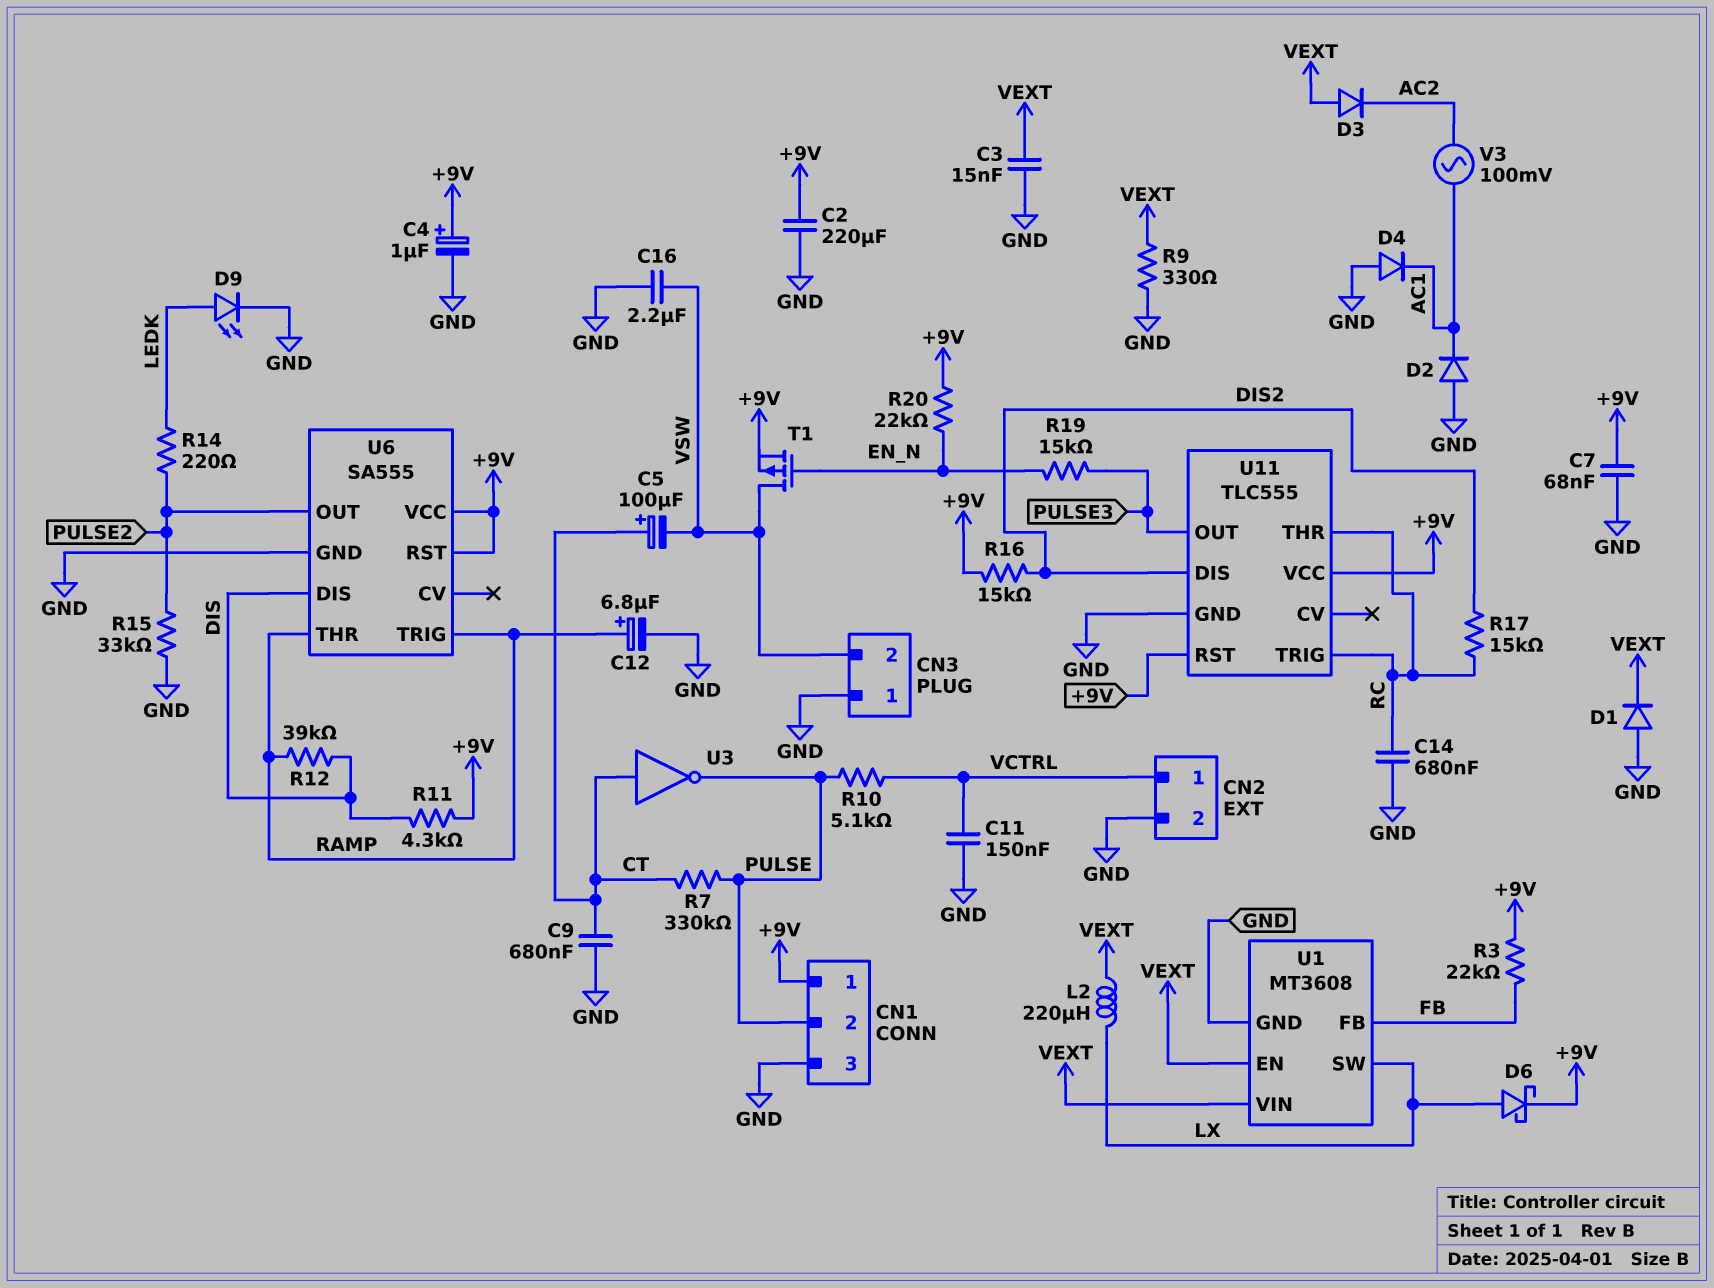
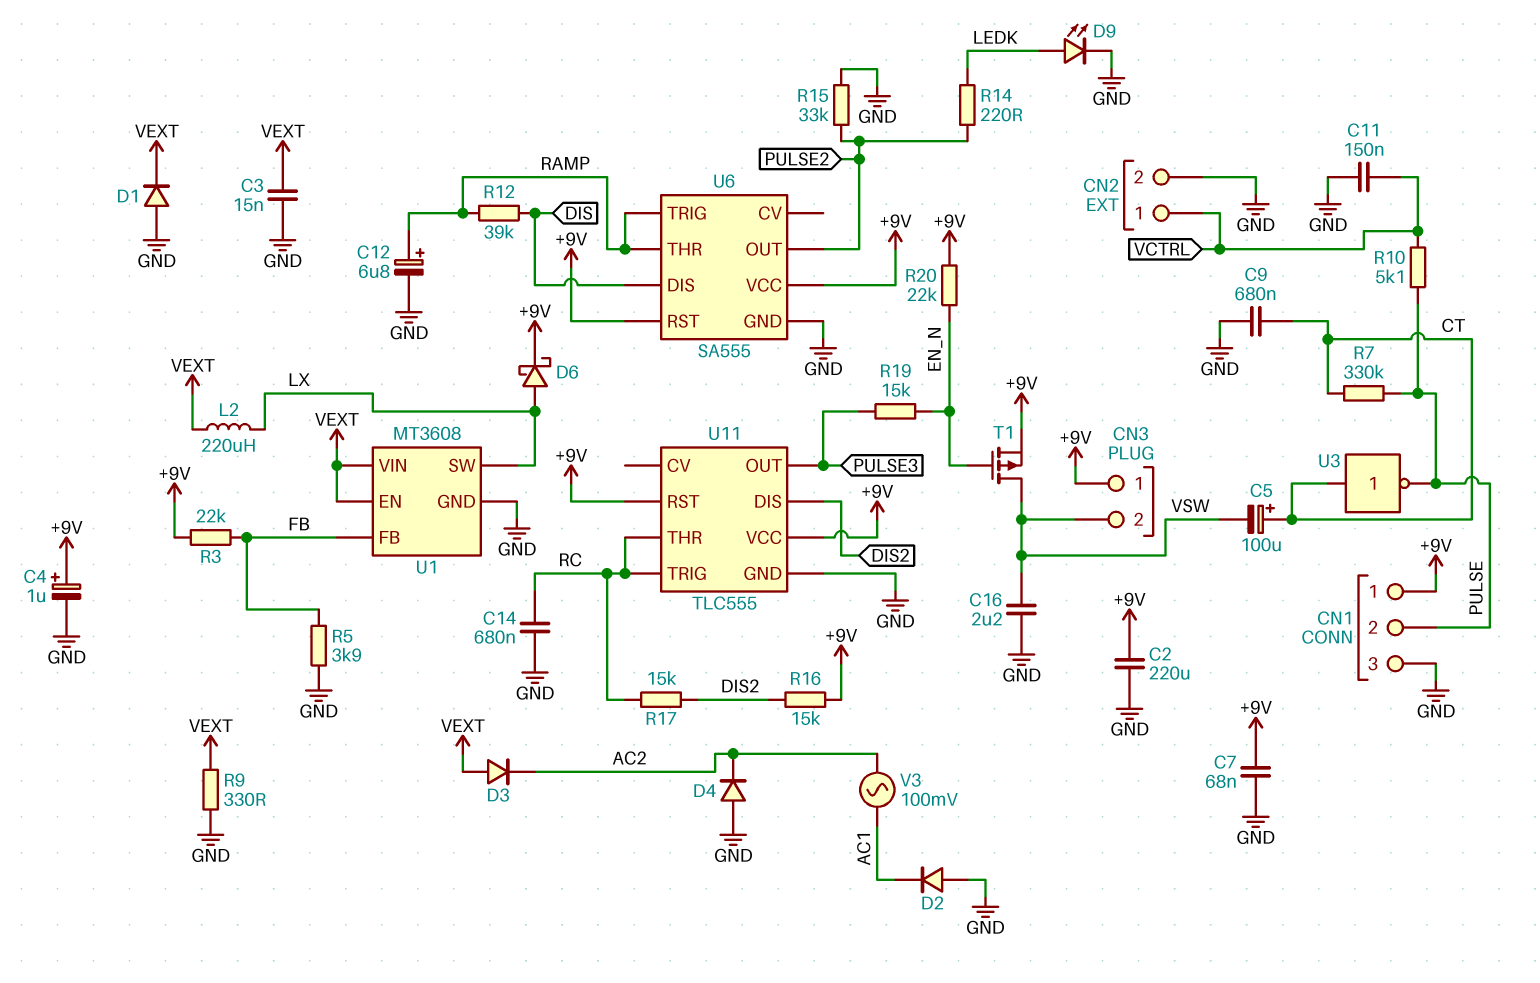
CN3 pin 1: GND -> +9V
D4: diode (A GND, K AC1) -> diode (A GND, K AC2)
R5: none -> 3.9k (FB, GND)
R11: 4.3k (+9V, DIS) -> none

